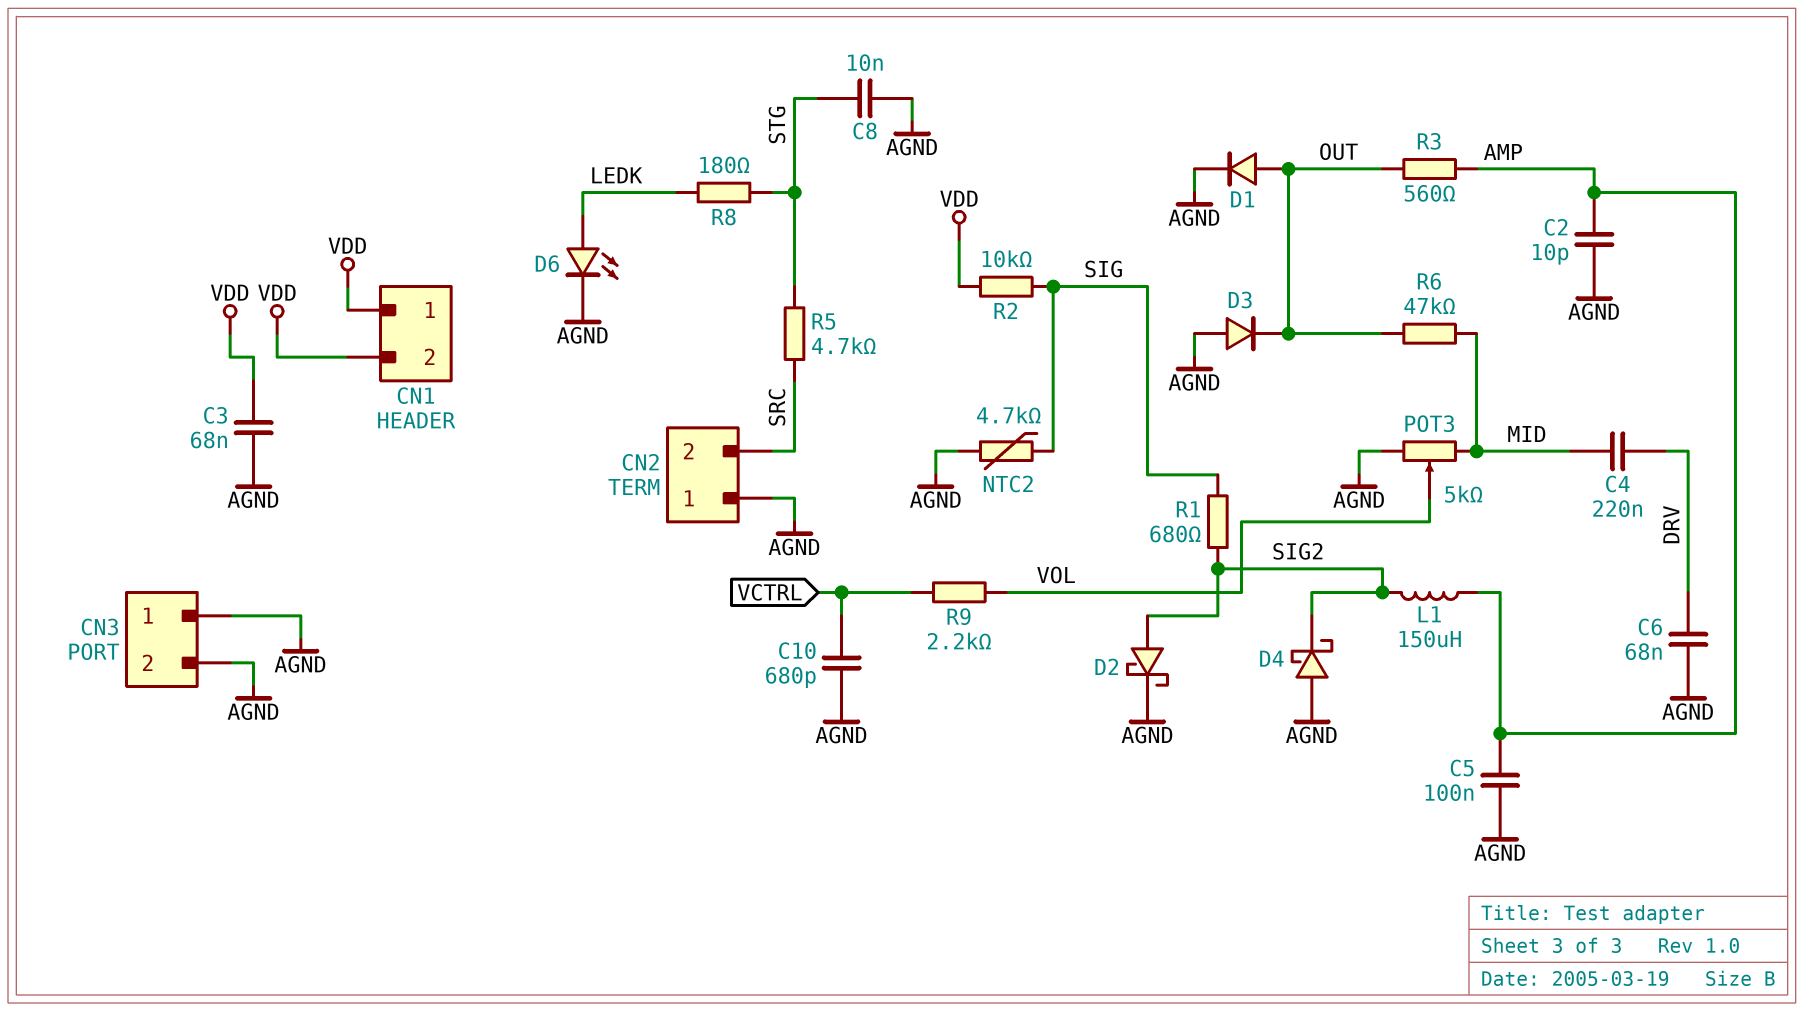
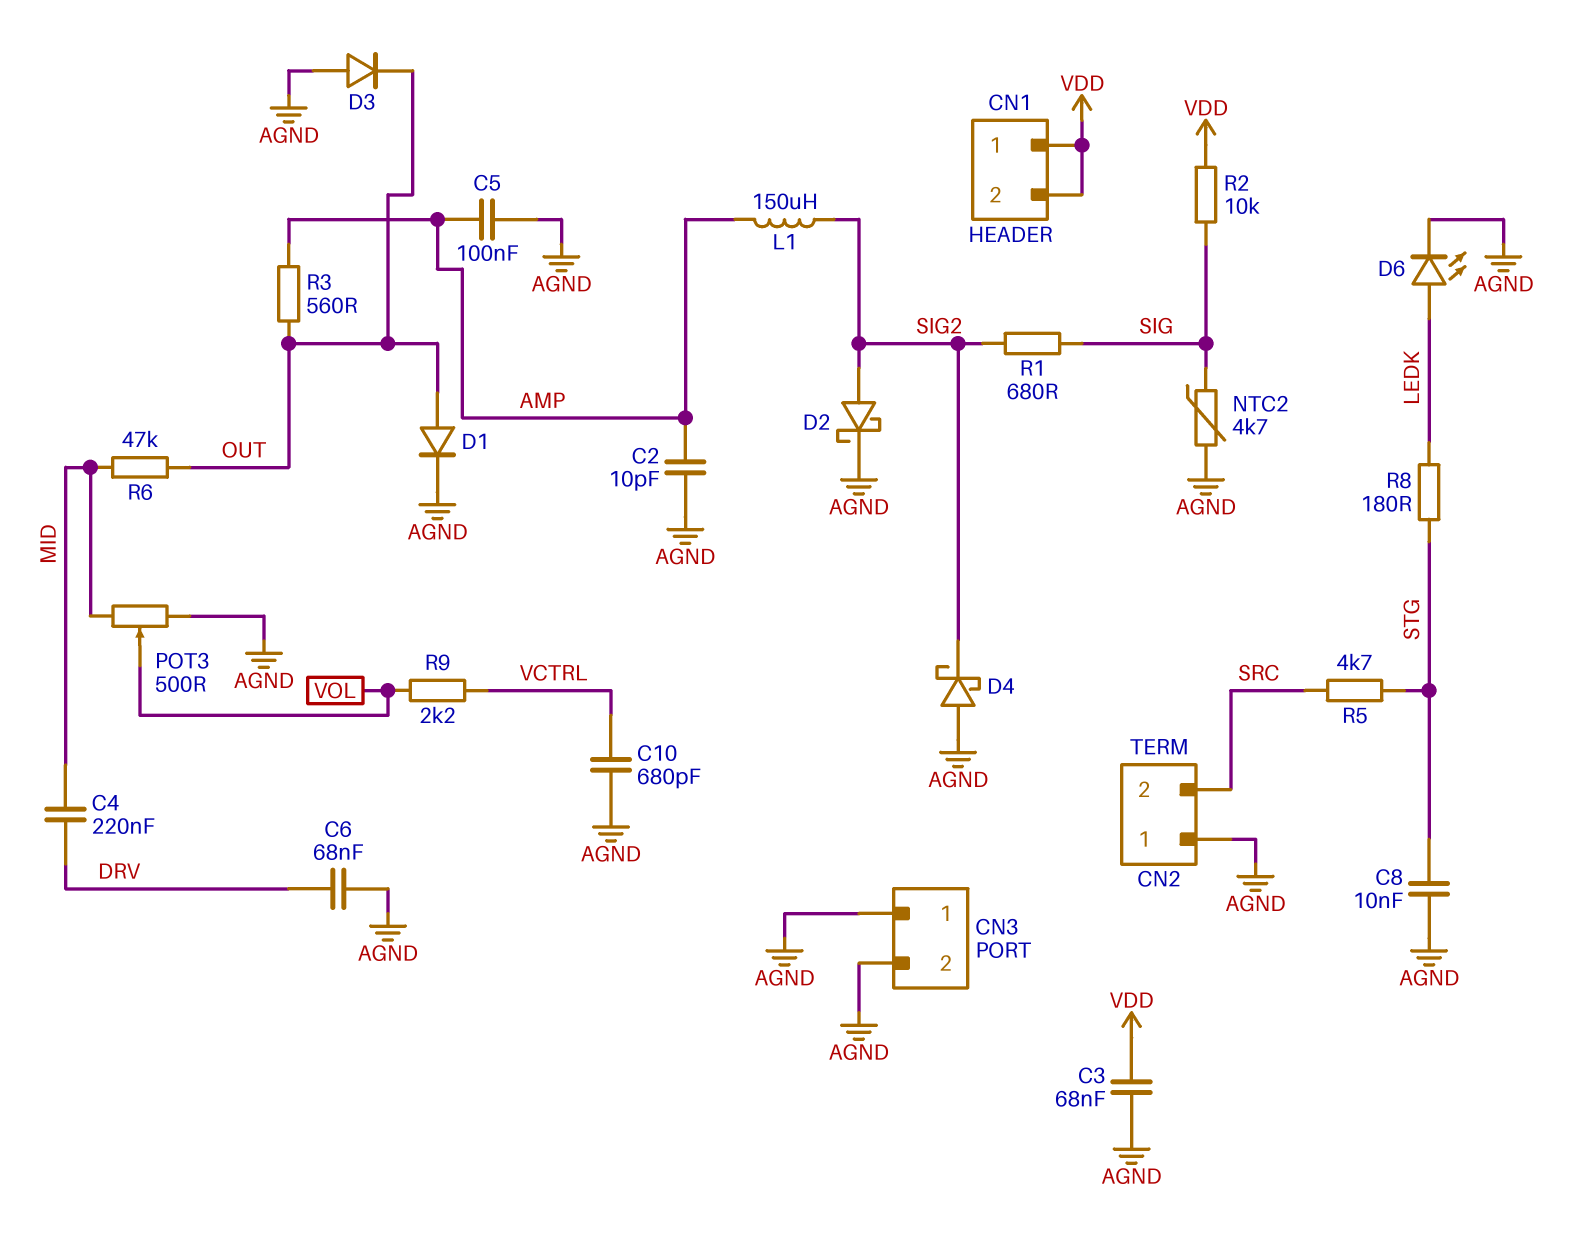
POT3: 5k (AGND, MID, wiper VOL) -> 500 (AGND, MID, wiper VOL)

